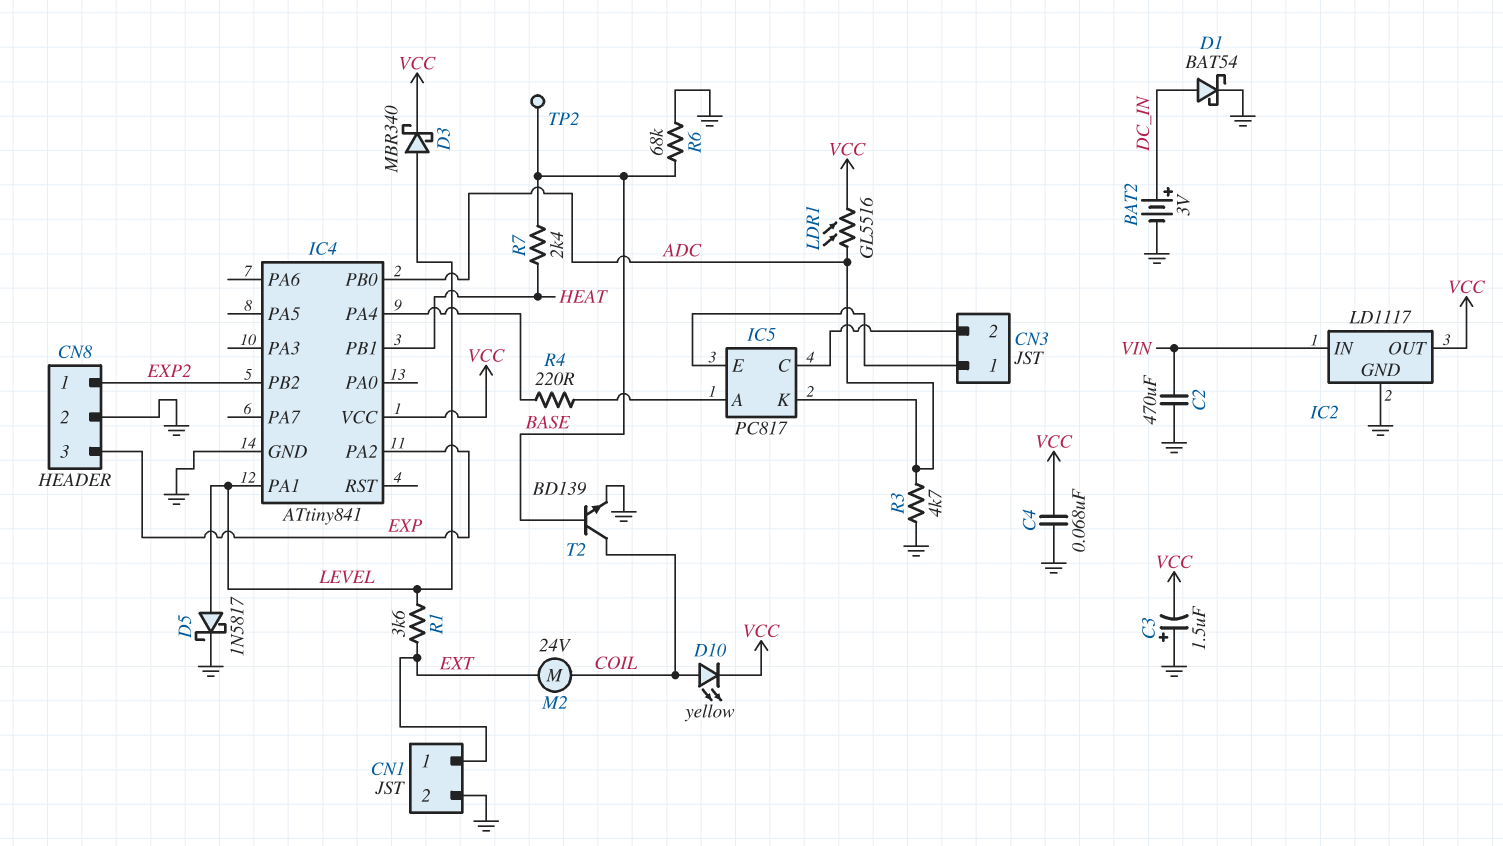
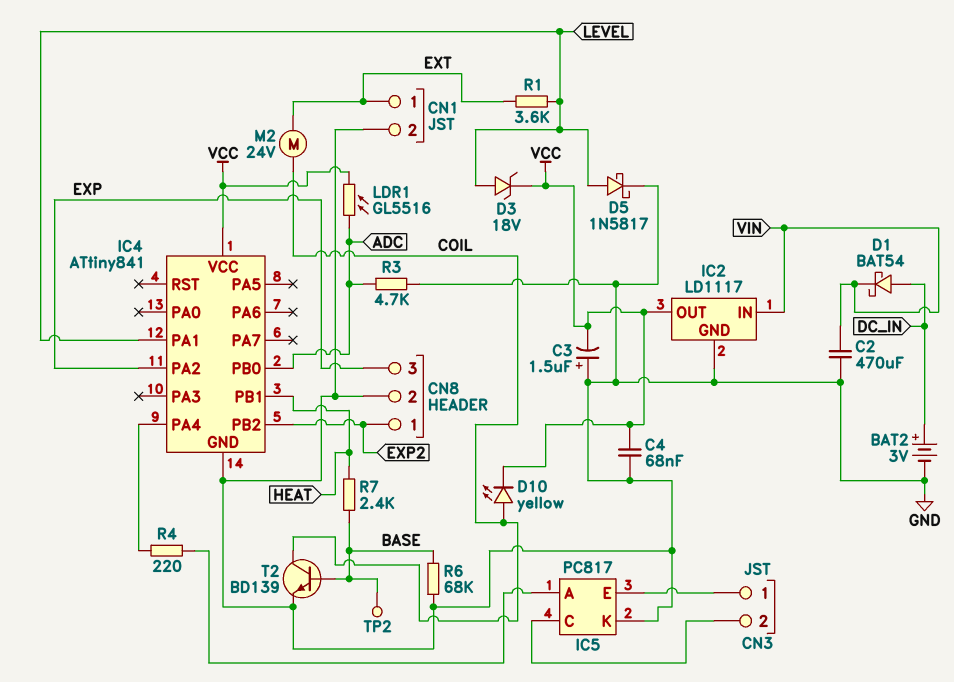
D1: schottky BAT54 (A DC_IN, K GND) -> schottky BAT54 (A DC_IN, K VIN)
D3: schottky MBR340 (A LEVEL, K VCC) -> zener 18V (A LEVEL, K VCC)
IC5 pin K: ADC -> GND

